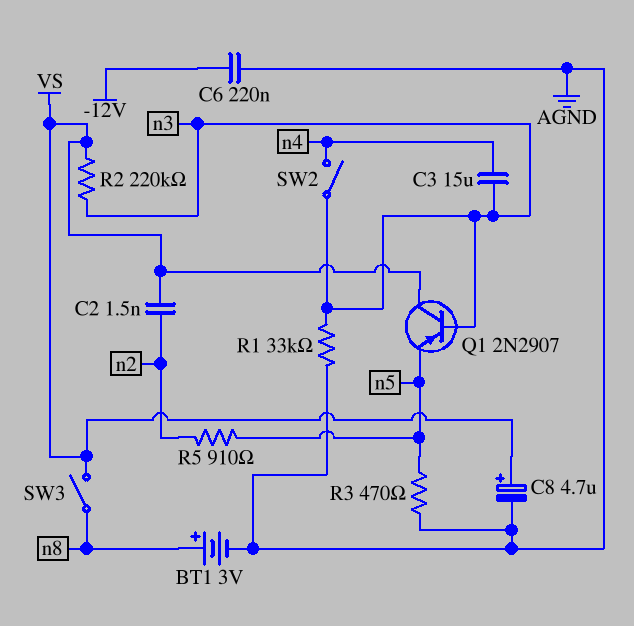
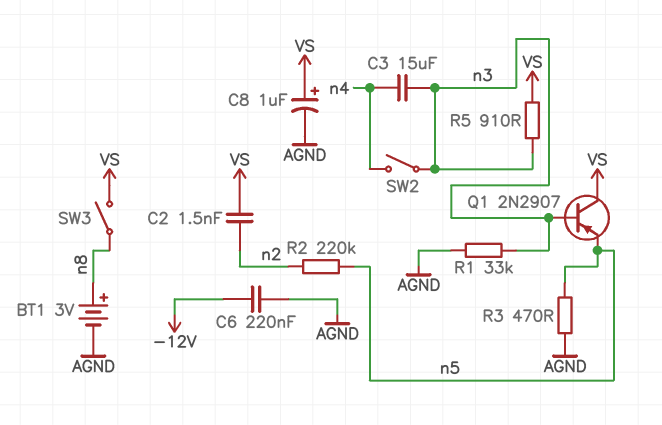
C8: 4.7uF (plus VS, minus AGND) -> 1uF (plus VS, minus AGND)
R2: 220k (VS, n3) -> 220k (n2, n5)
R5: 910 (n2, n5) -> 910 (VS, n3)

